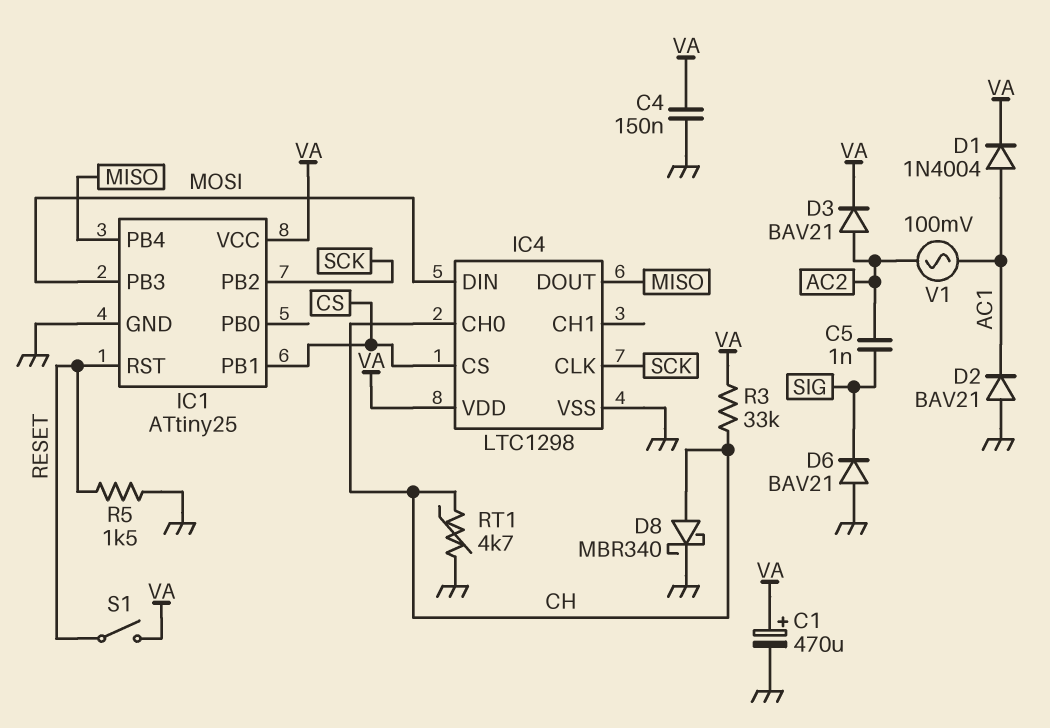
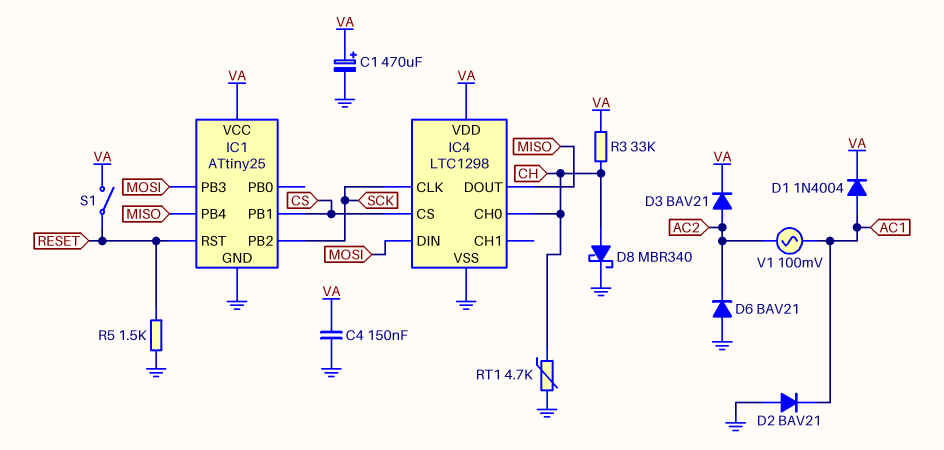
C5: 1nF (AC2, SIG) -> none
D6: diode BAV21 (A GND, K SIG) -> diode BAV21 (A GND, K AC2)

